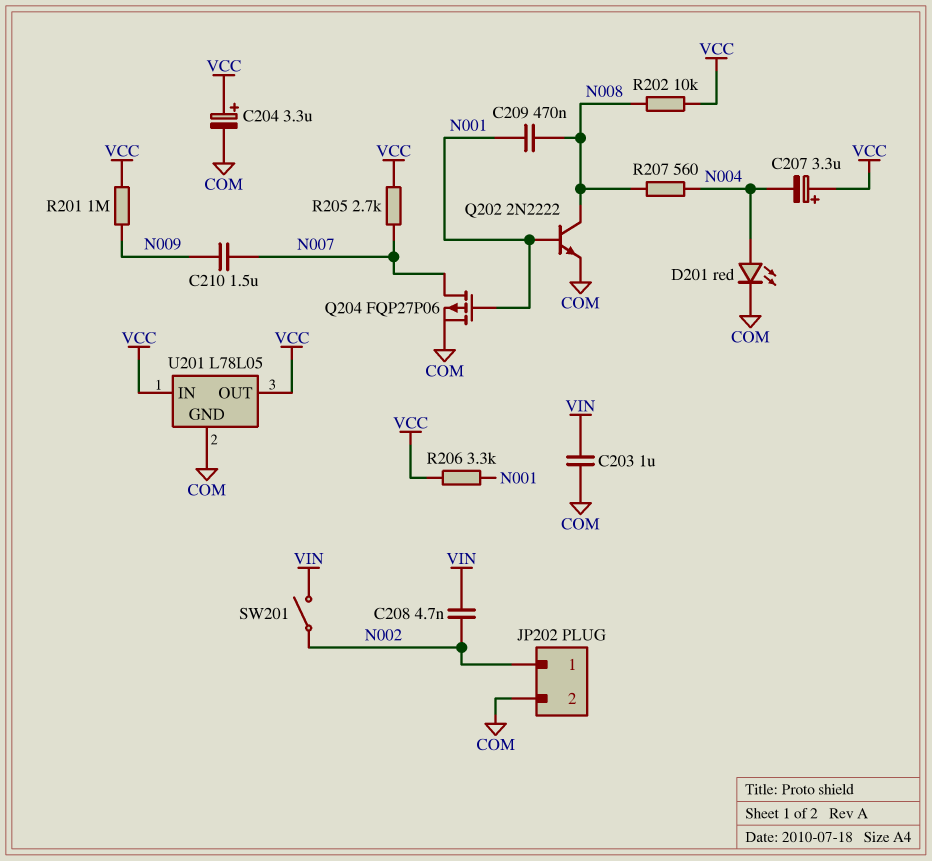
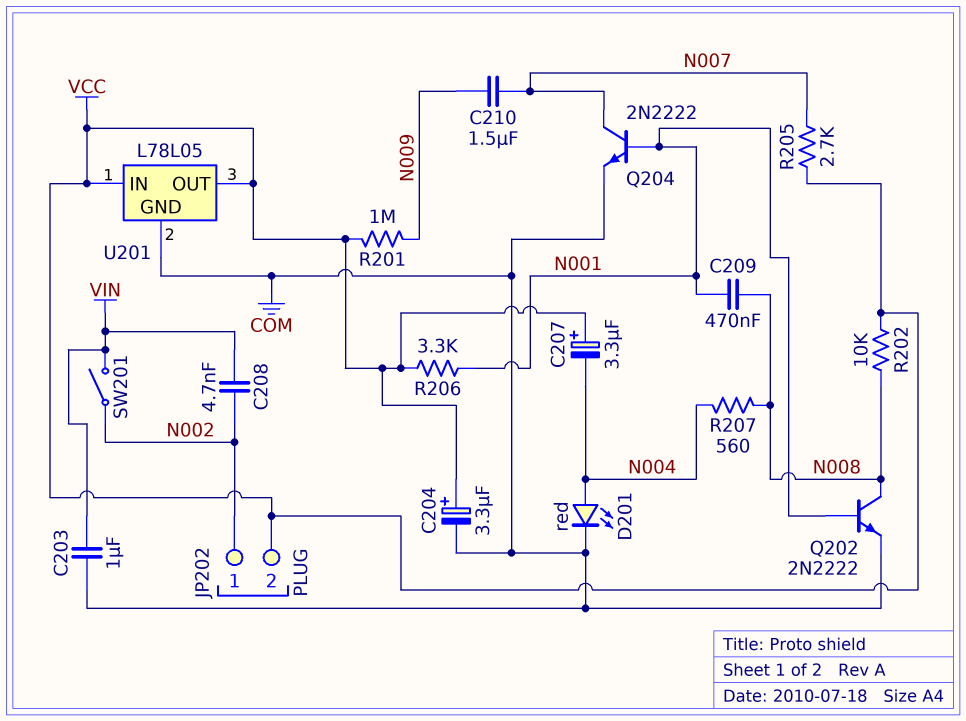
JP202 pin 2: COM -> VCC
Q204: PMOS FQP27P06 (G N001, D N007, S COM) -> NPN 2N2222 (B N001, C N007, E COM)

